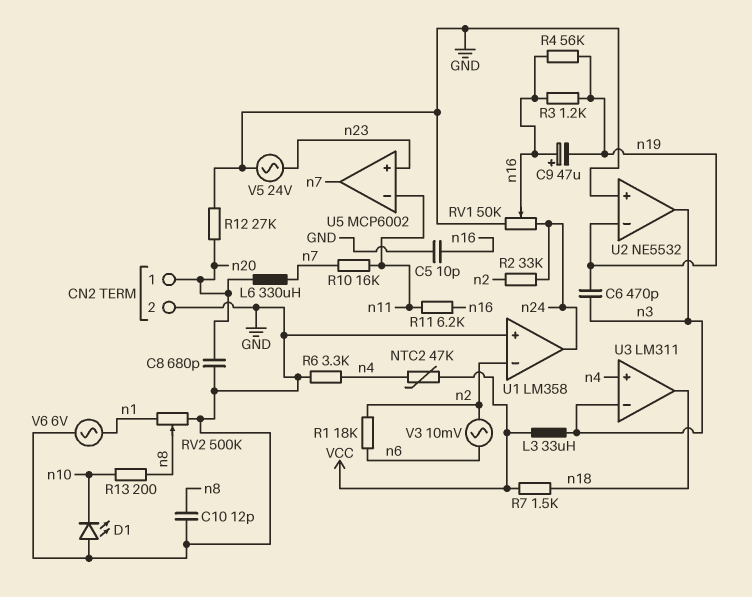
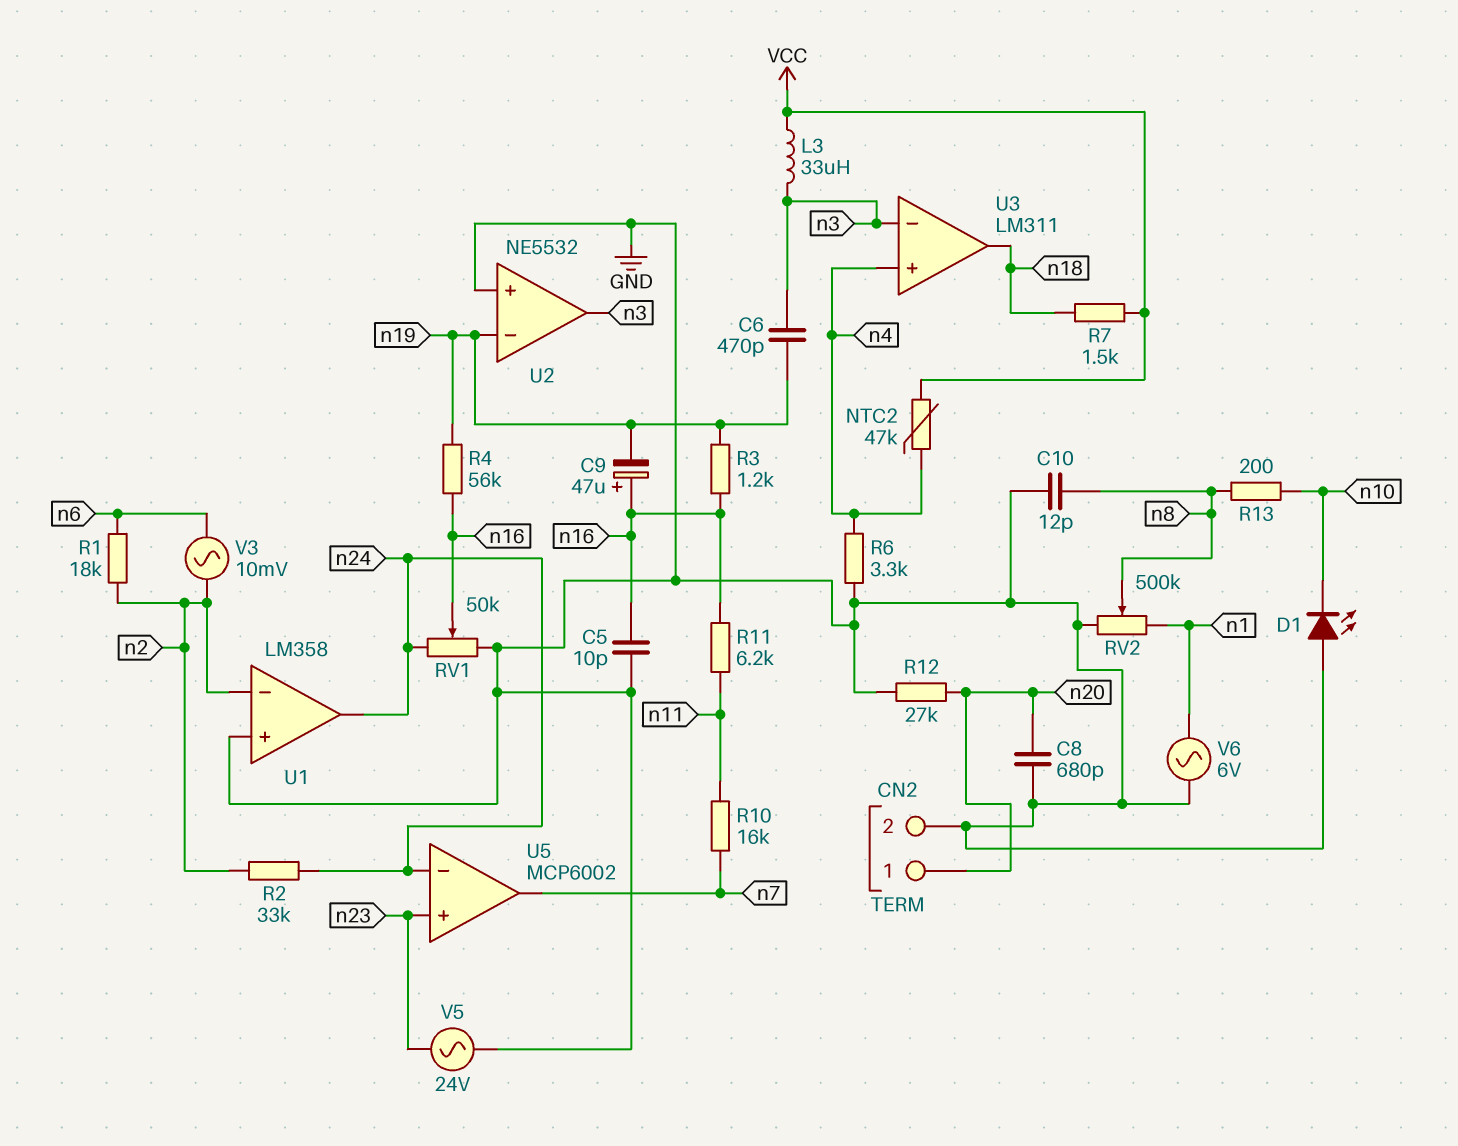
L6: 330uH (n7, n20) -> none
U5 pin in-: n11 -> n24

